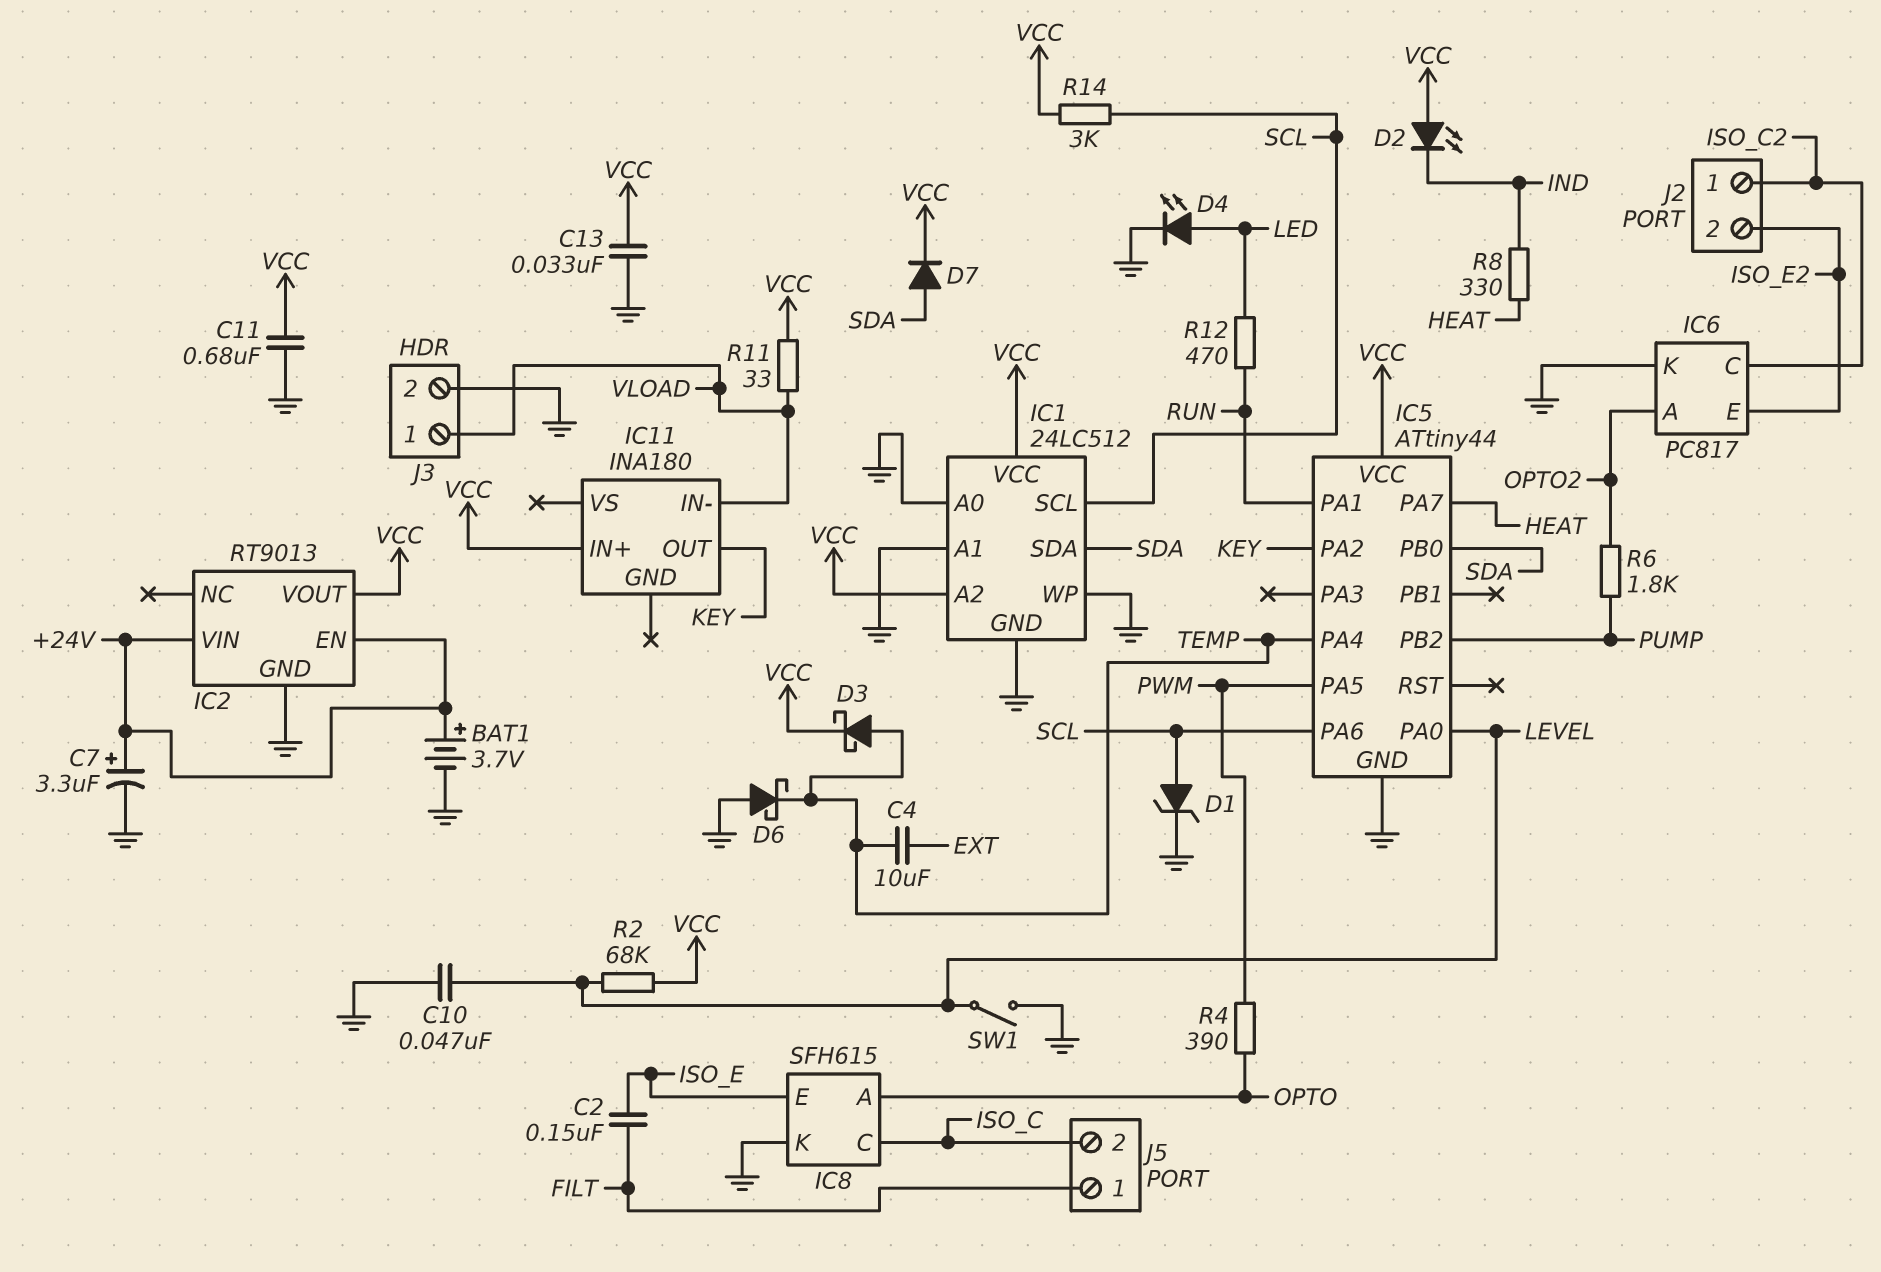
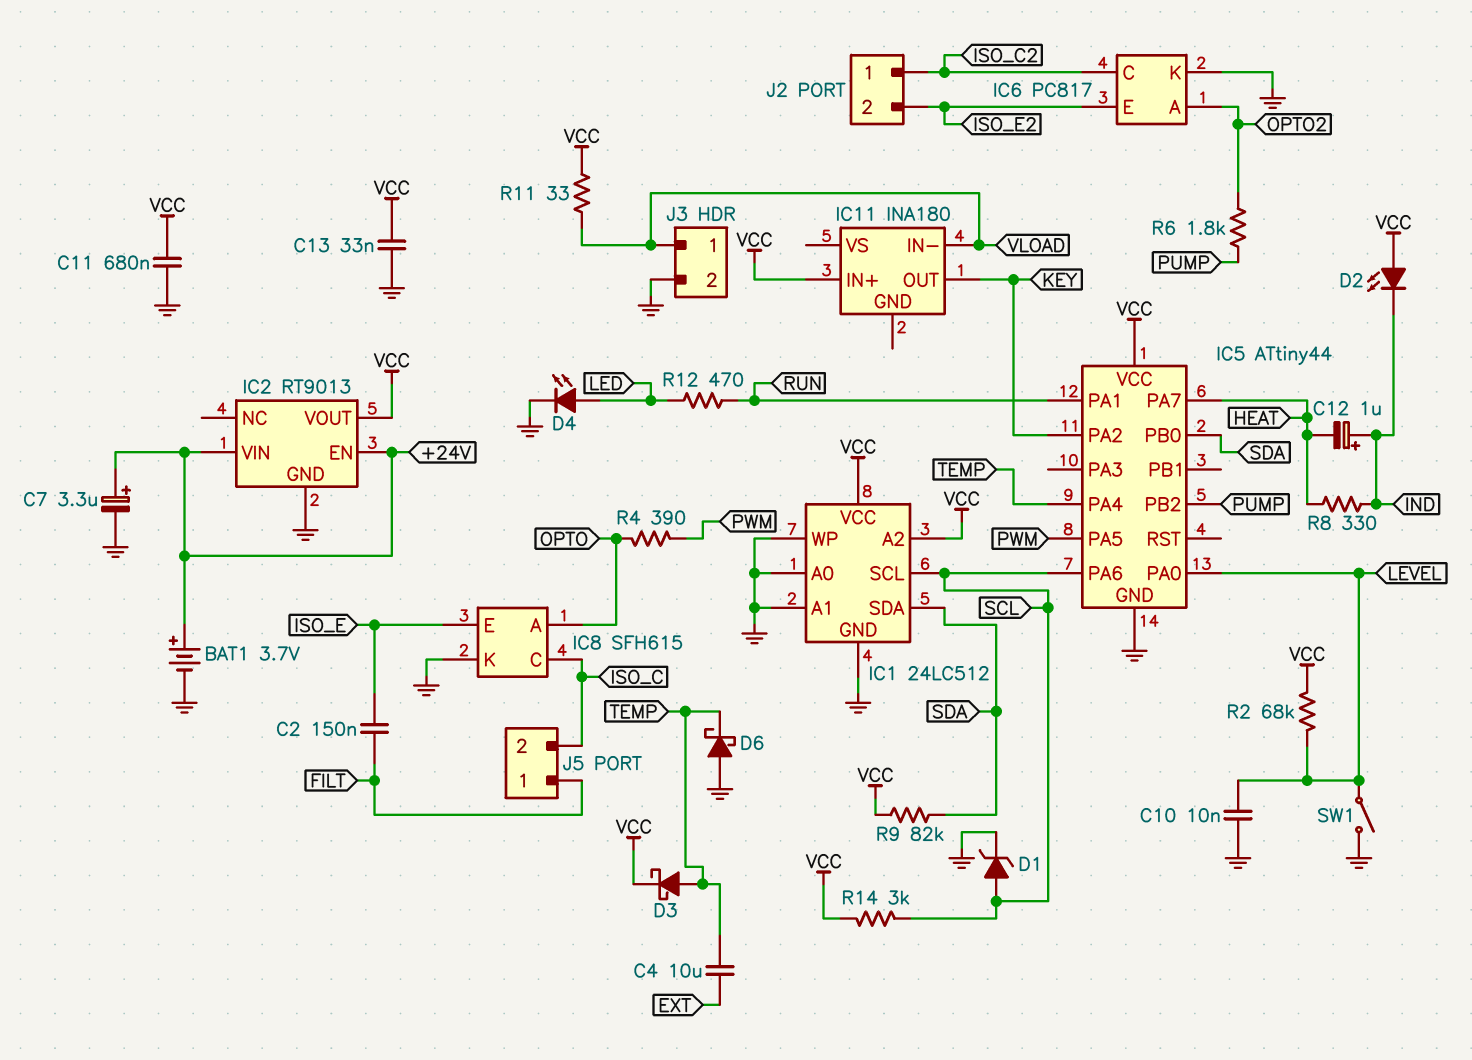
C10: 47nF (GND, LEVEL) -> 10nF (GND, LEVEL)
C12: none -> 1uF (plus IND, minus HEAT)
D7: diode (A SDA, K VCC) -> none
R9: none -> 82k (SDA, VCC)

